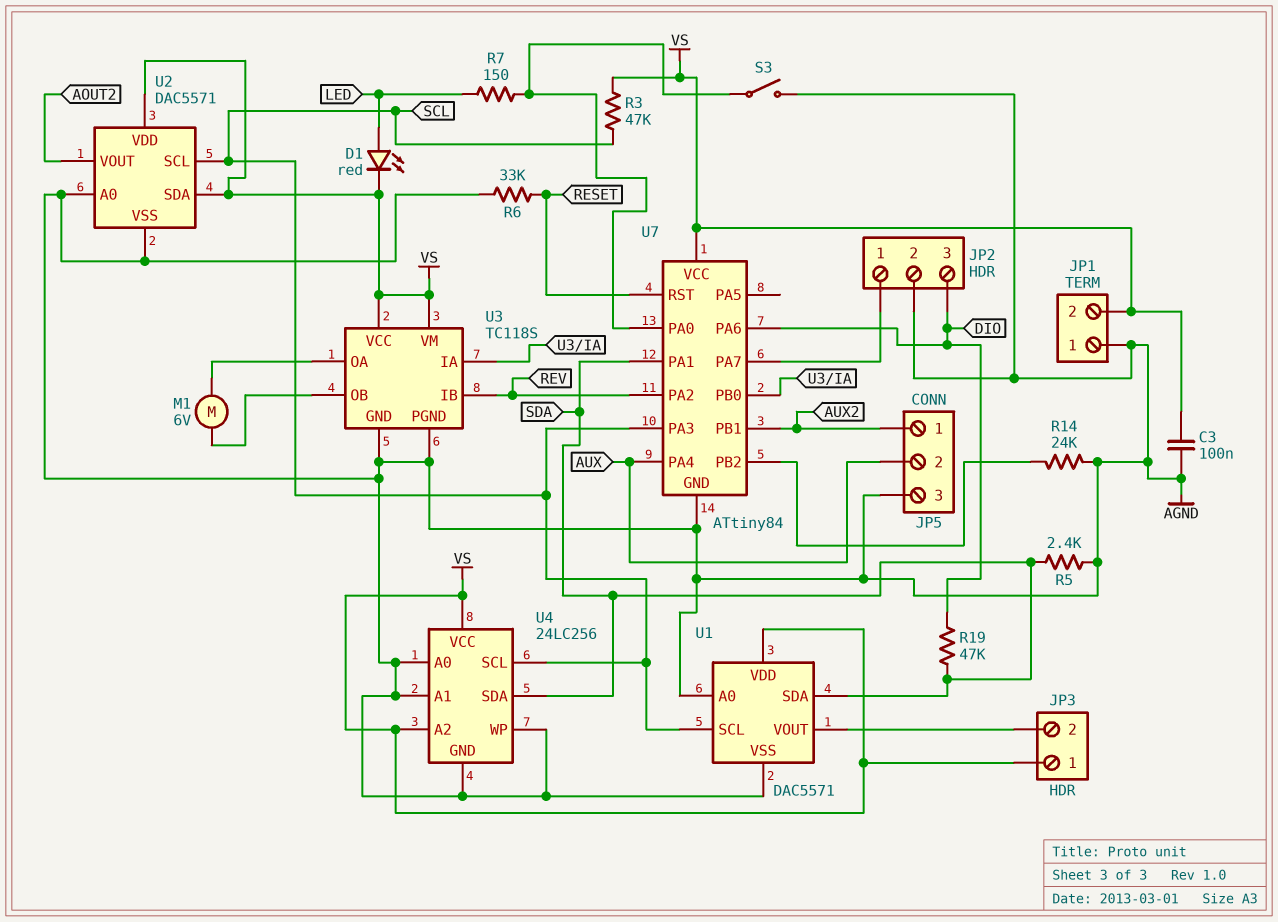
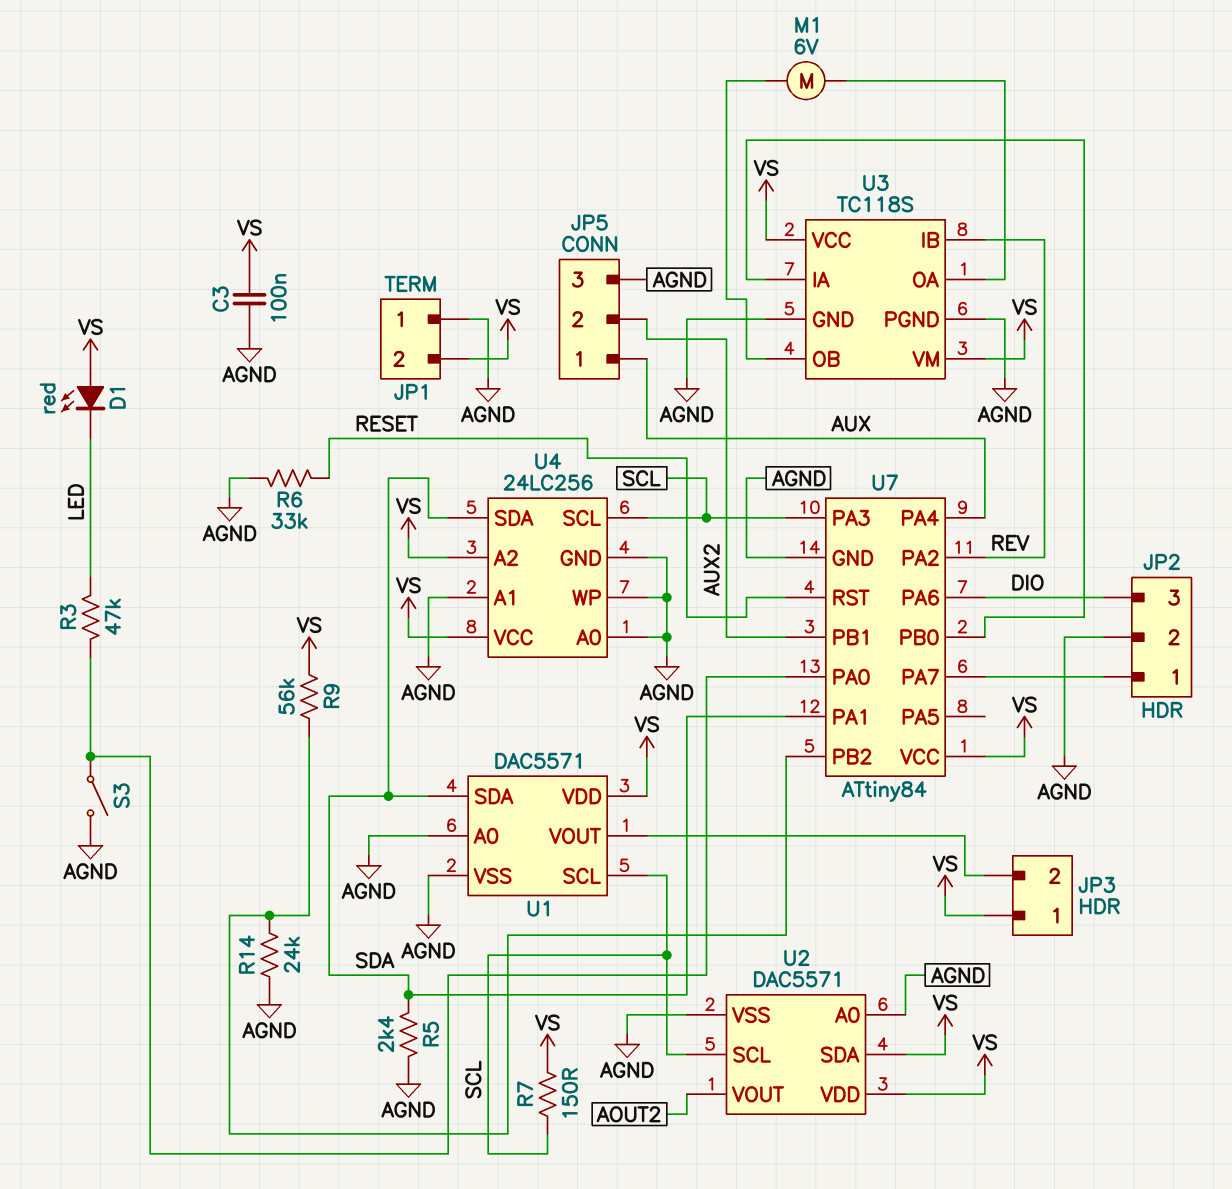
D1: LED red (A LED, K VS) -> LED red (A VS, K LED)
JP5 pin 1: AUX2 -> AUX
JP5 pin 2: AUX -> AUX2
R3: 47k (SCL, VS) -> 47k (LED, U7/PA0)
R7: 150 (LED, U7/PA0) -> 150 (SCL, VS)
R9: none -> 56k (U7/PB2, VS)
R19: 47k (DIO, SDA) -> none

